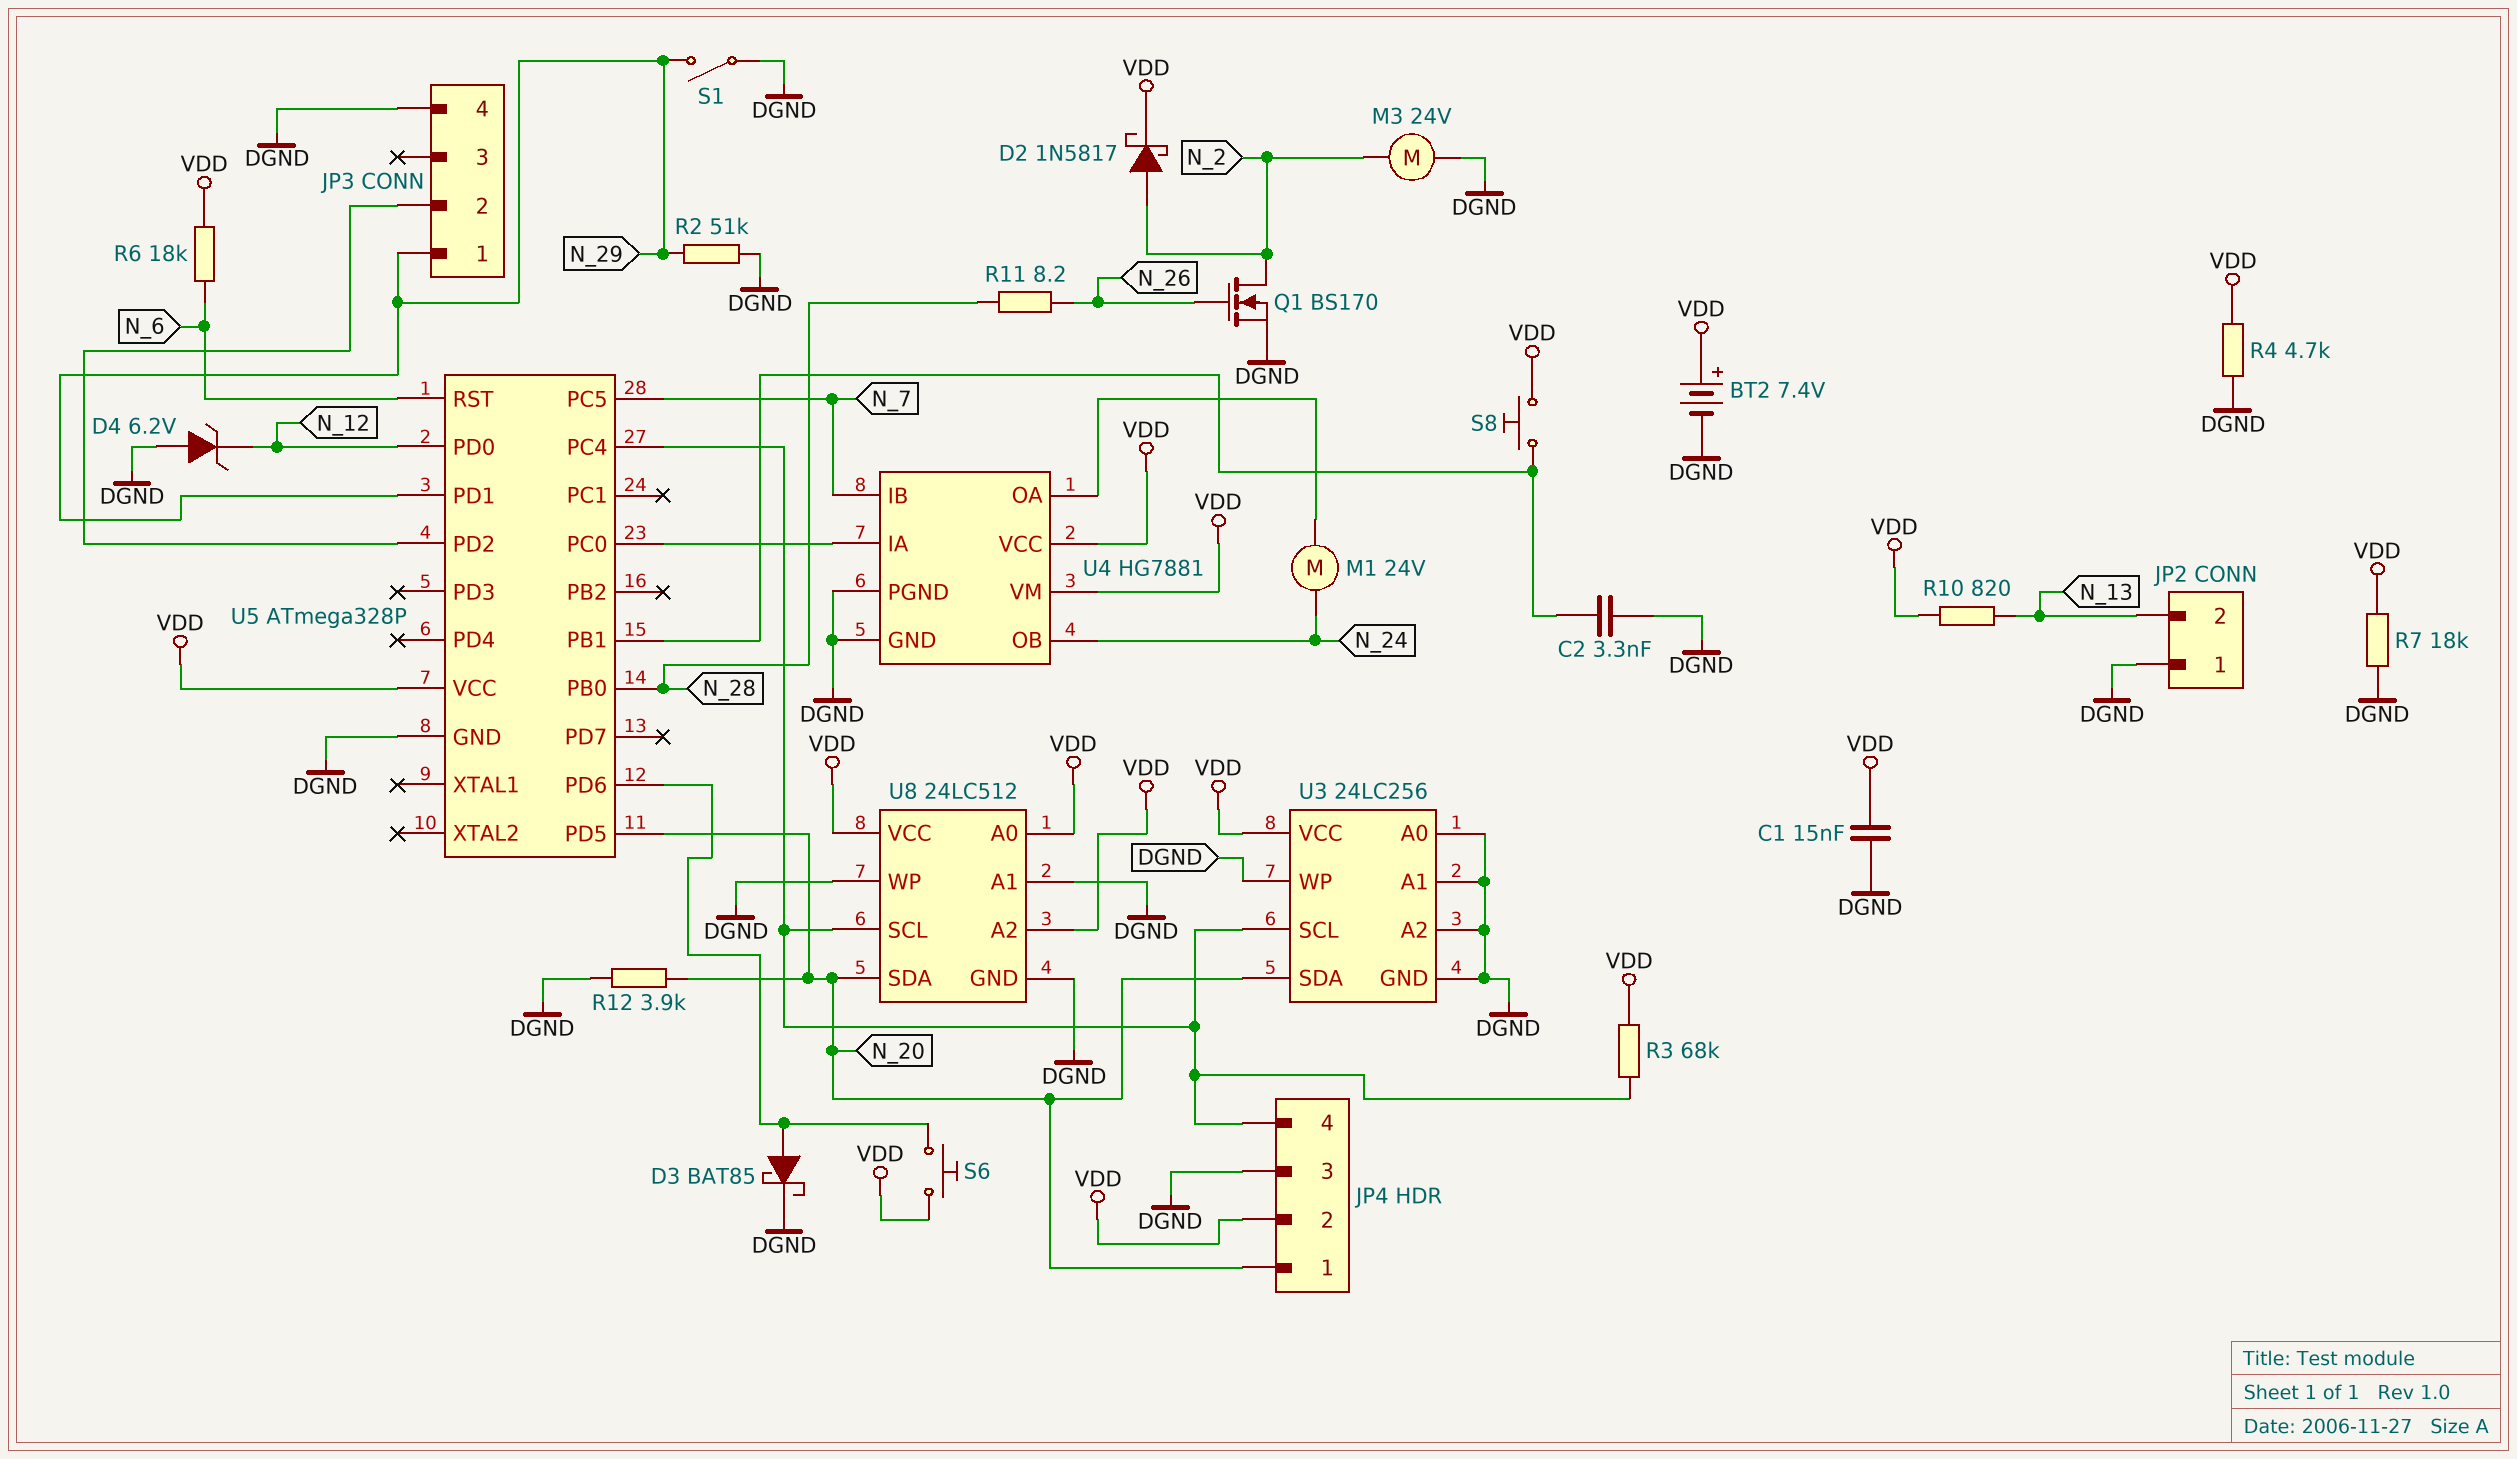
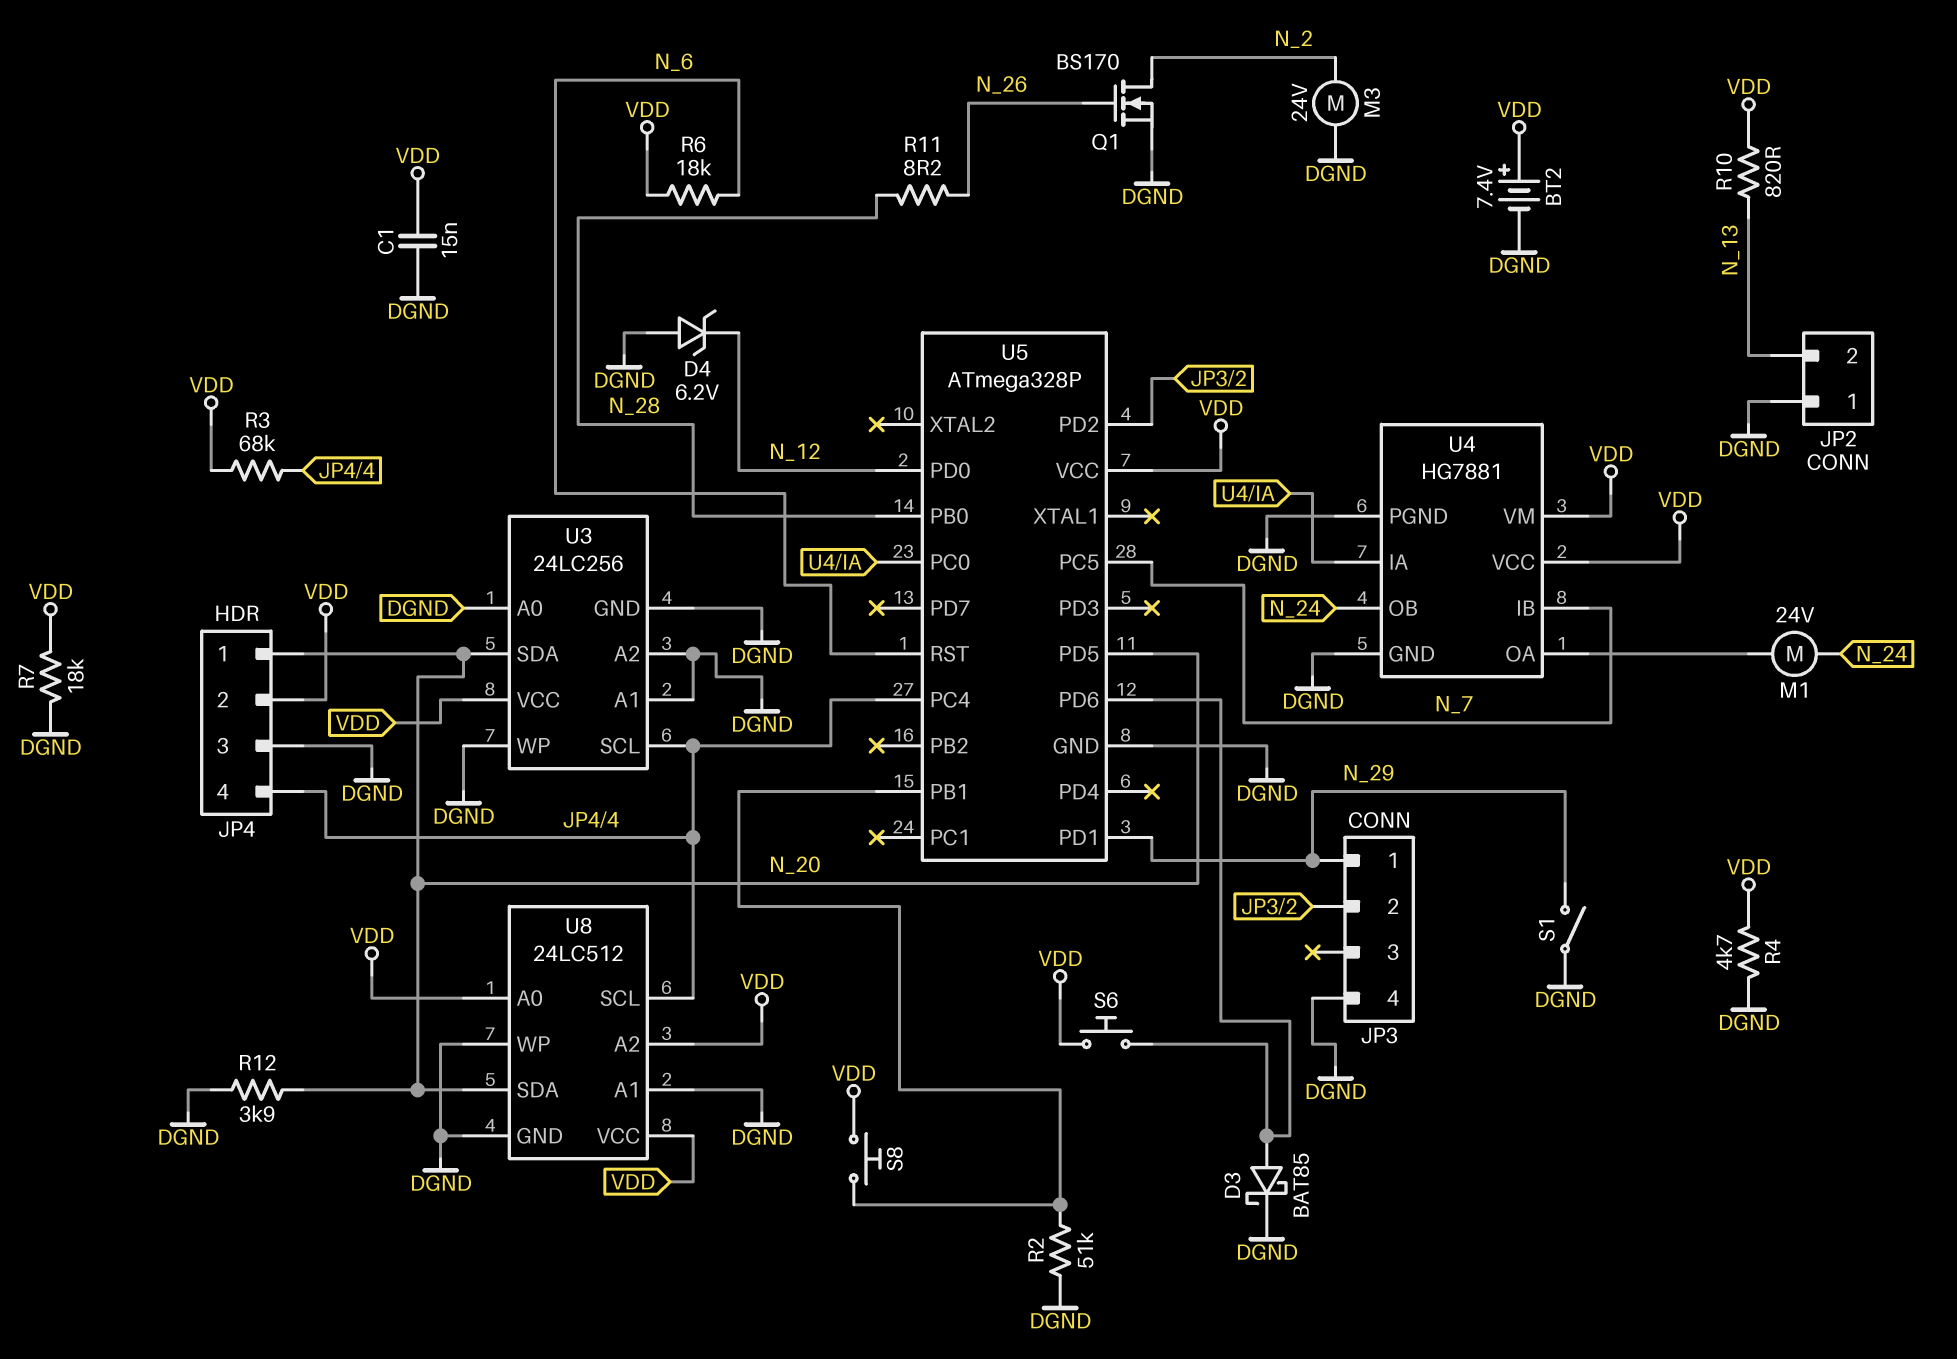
C2: 3.3nF (DGND, U5/PB1) -> none
D2: schottky 1N5817 (A N_2, K VDD) -> none
R2: 51k (DGND, N_29) -> 51k (DGND, U5/PB1)

